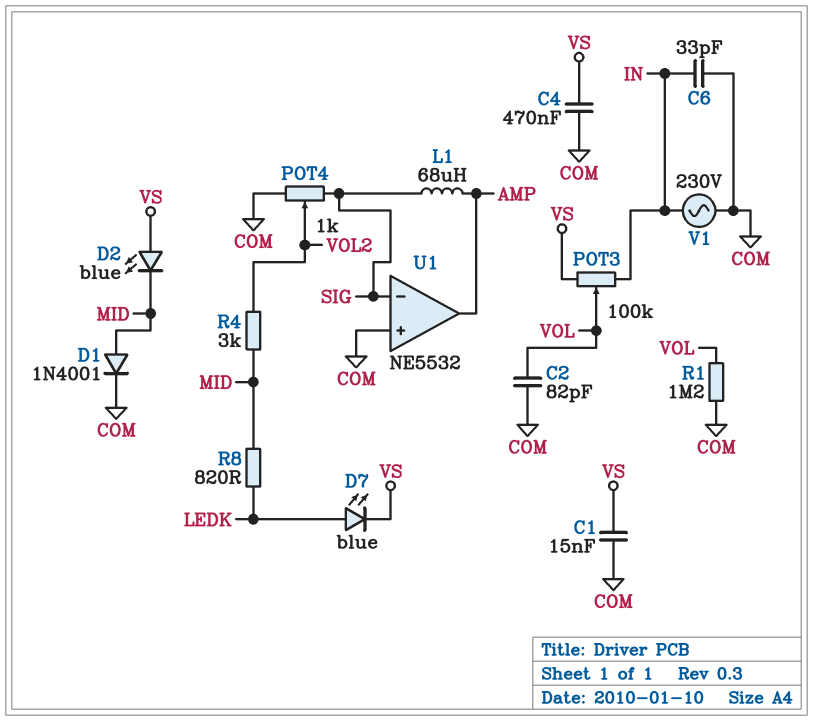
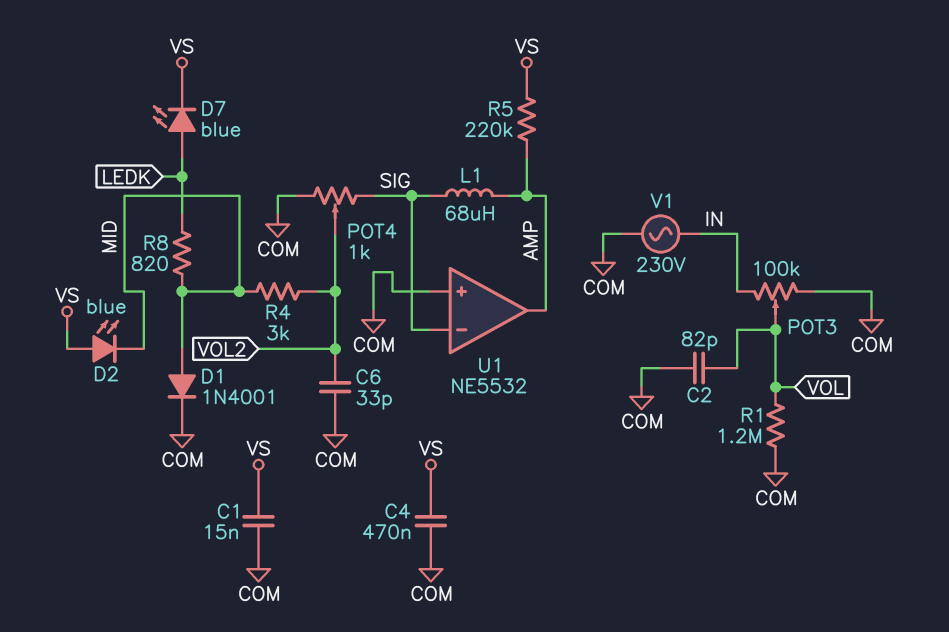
C6: 33pF (COM, IN) -> 33pF (COM, VOL2)
POT3: 100k (IN, VS, wiper VOL) -> 100k (COM, IN, wiper VOL)
R5: none -> 220k (AMP, VS)

